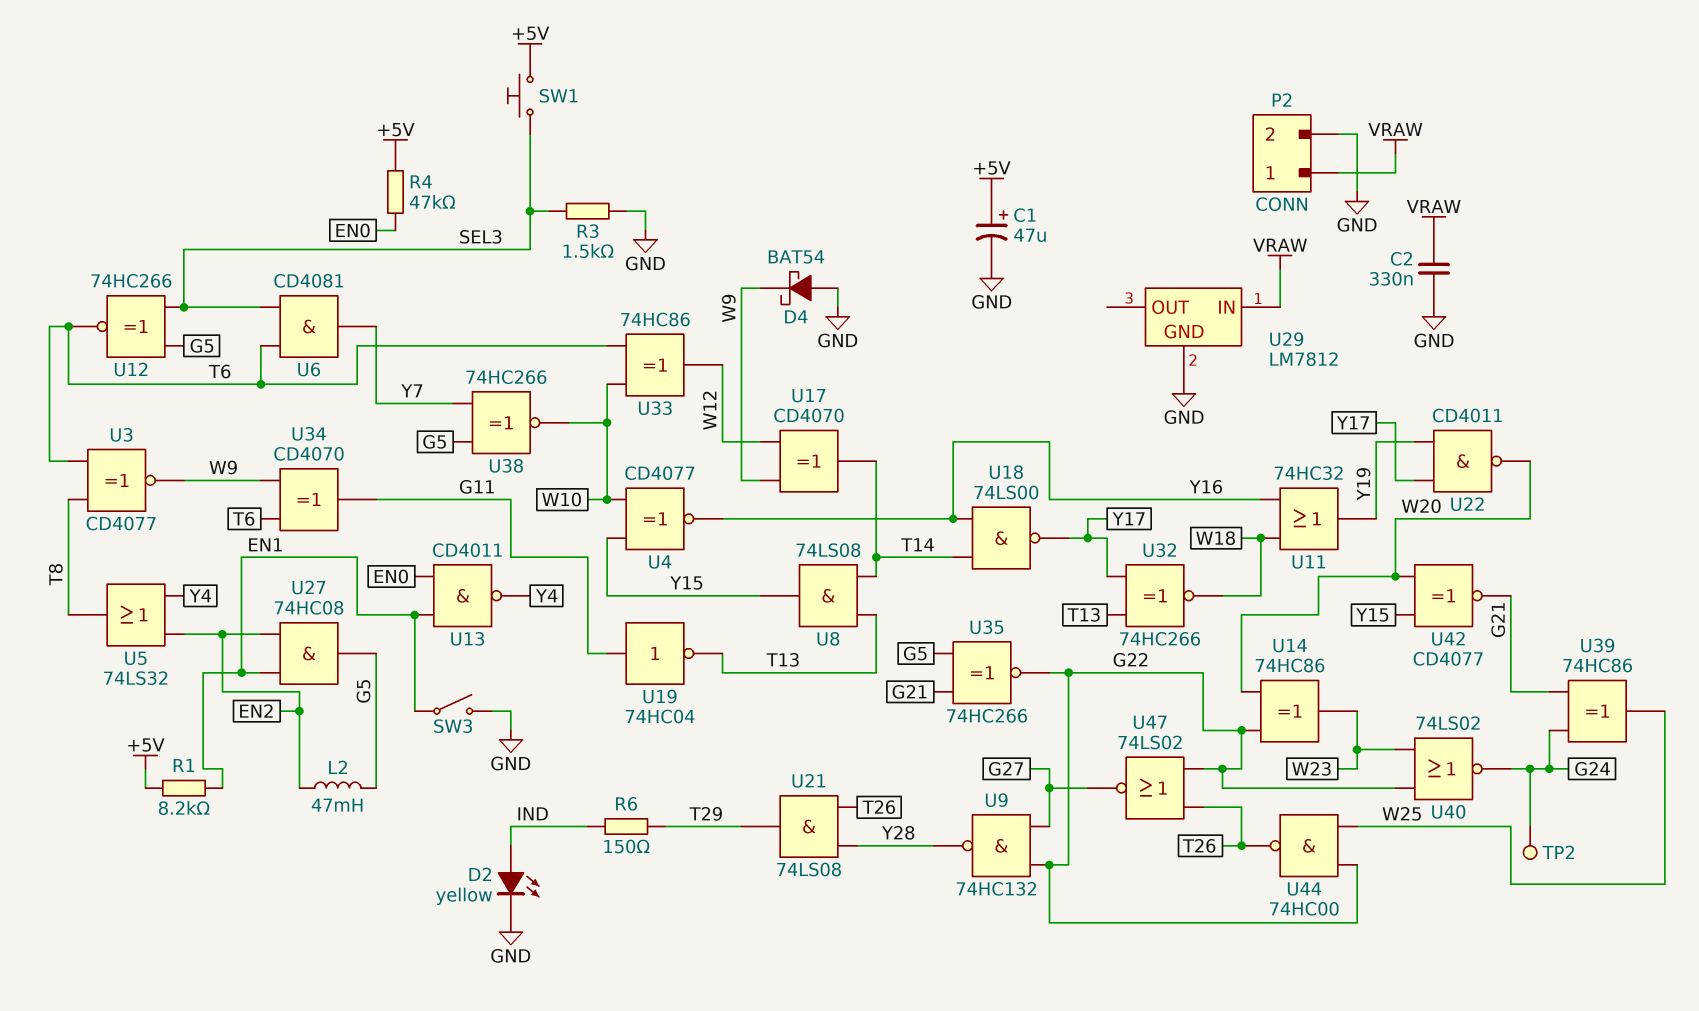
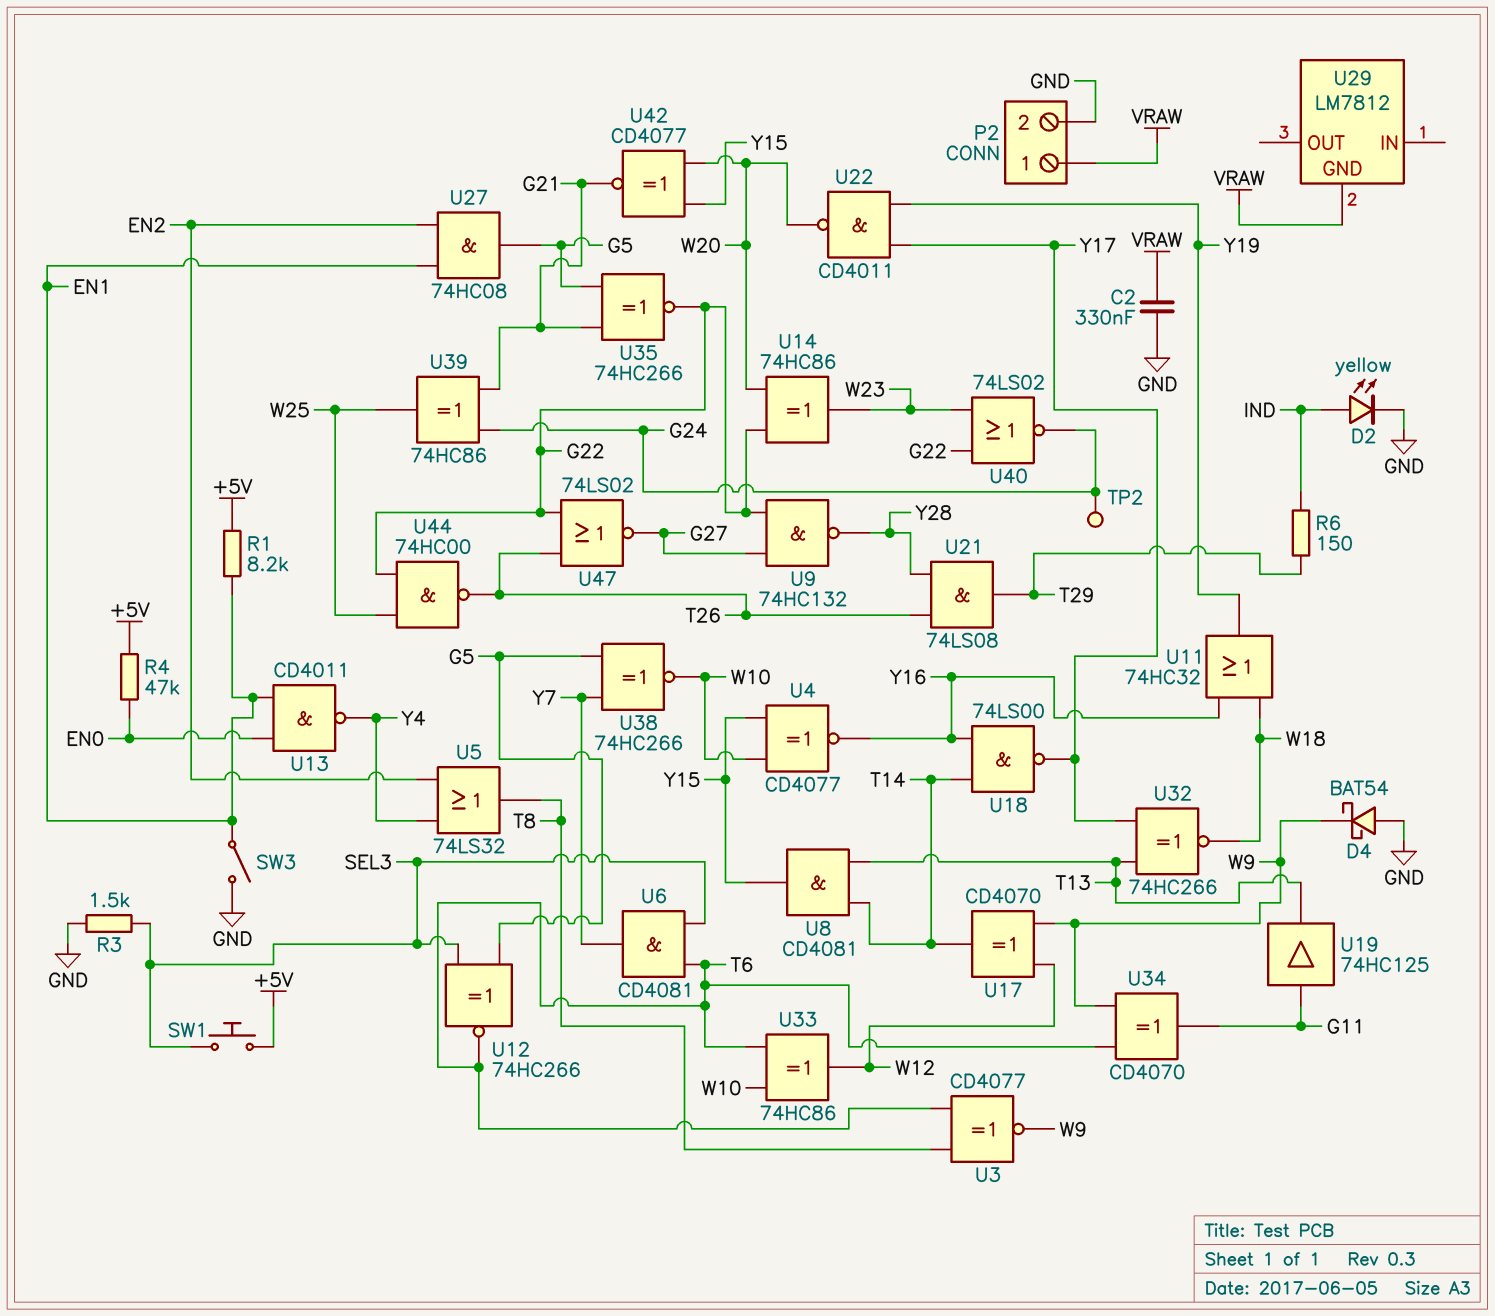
C1: 47uF (plus +5V, minus GND) -> none
L2: 47mH (EN2, G5) -> none
U8: AND 74LS08 (in T13, in T14, out Y15) -> AND CD4081 (in T13, in T14, out Y15)
U19: NOT 74HC04 (in G11, out T13) -> buffer 74HC125 (in G11, out T13)
U29 pin GND: GND -> VRAW
U29 pin IN: VRAW -> none

